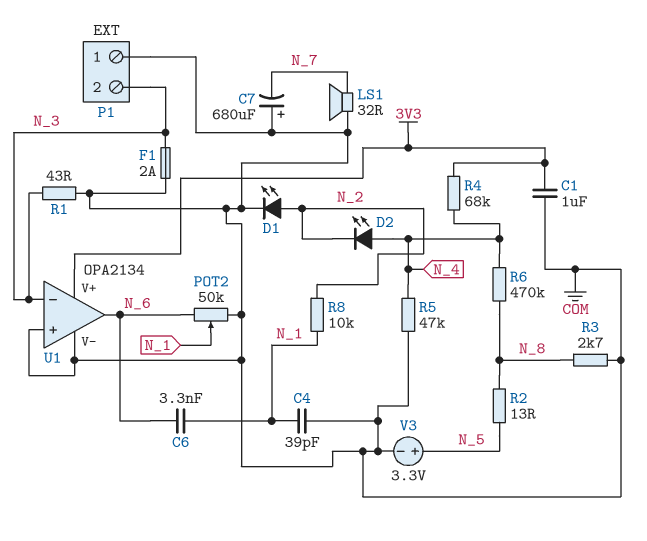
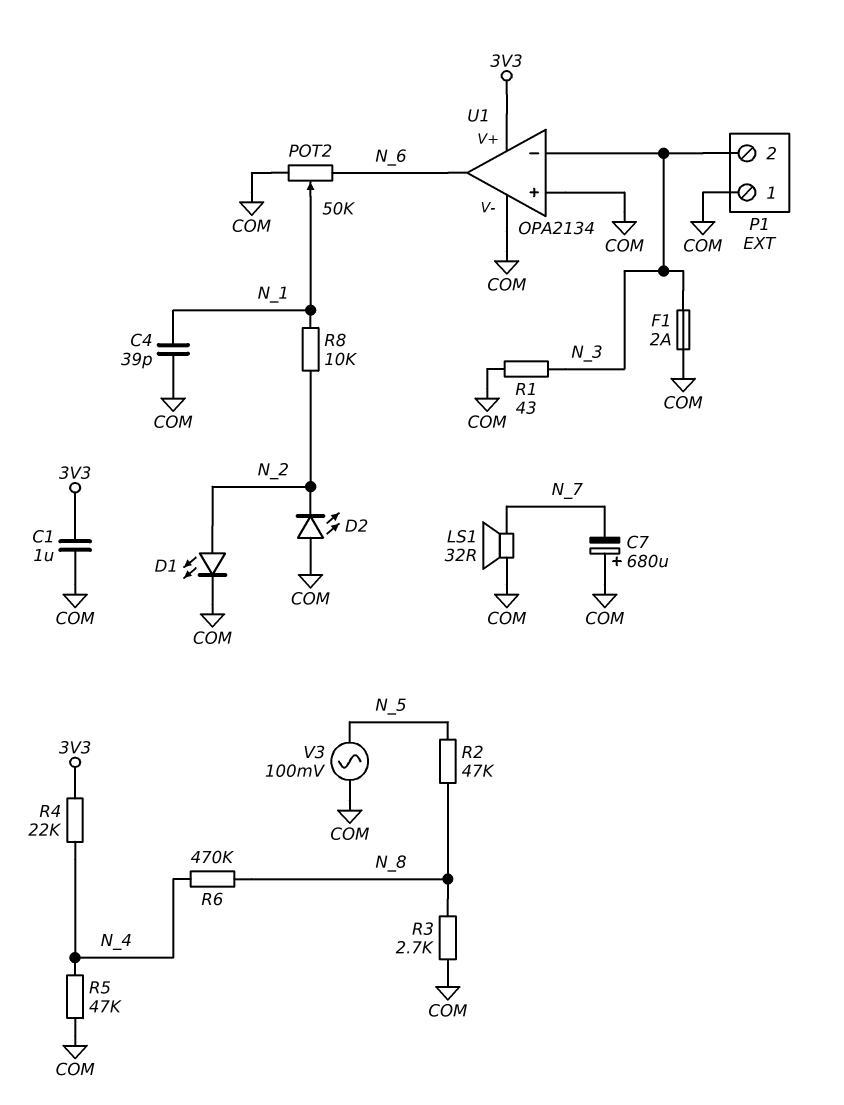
C6: 3.3nF (N_1, N_6) -> none
D2: LED (A N_4, K N_2) -> LED (A COM, K N_2)
R2: 13 (N_5, N_8) -> 47k (N_5, N_8)
R4: 68k (3V3, N_4) -> 22k (3V3, N_4)
V3: 3.3V (plus N_5, minus COM) -> AC 100mV (COM, N_5)

